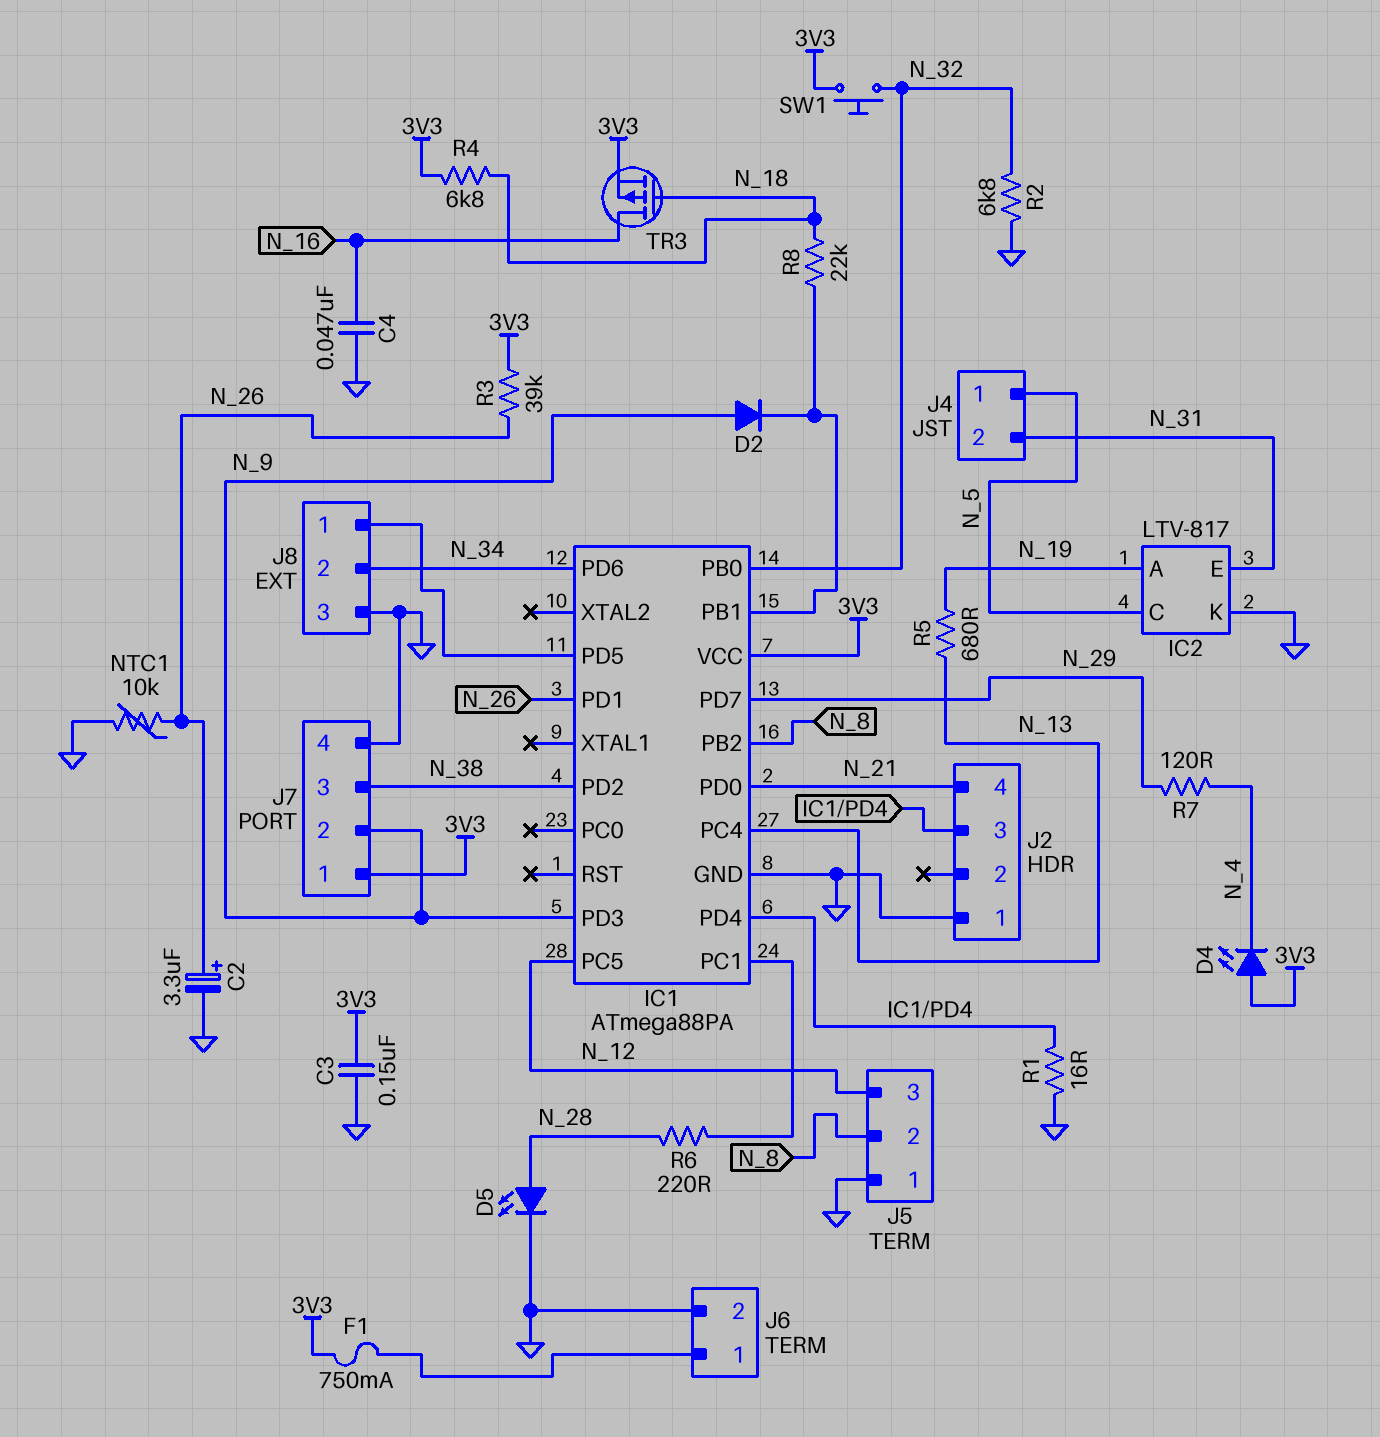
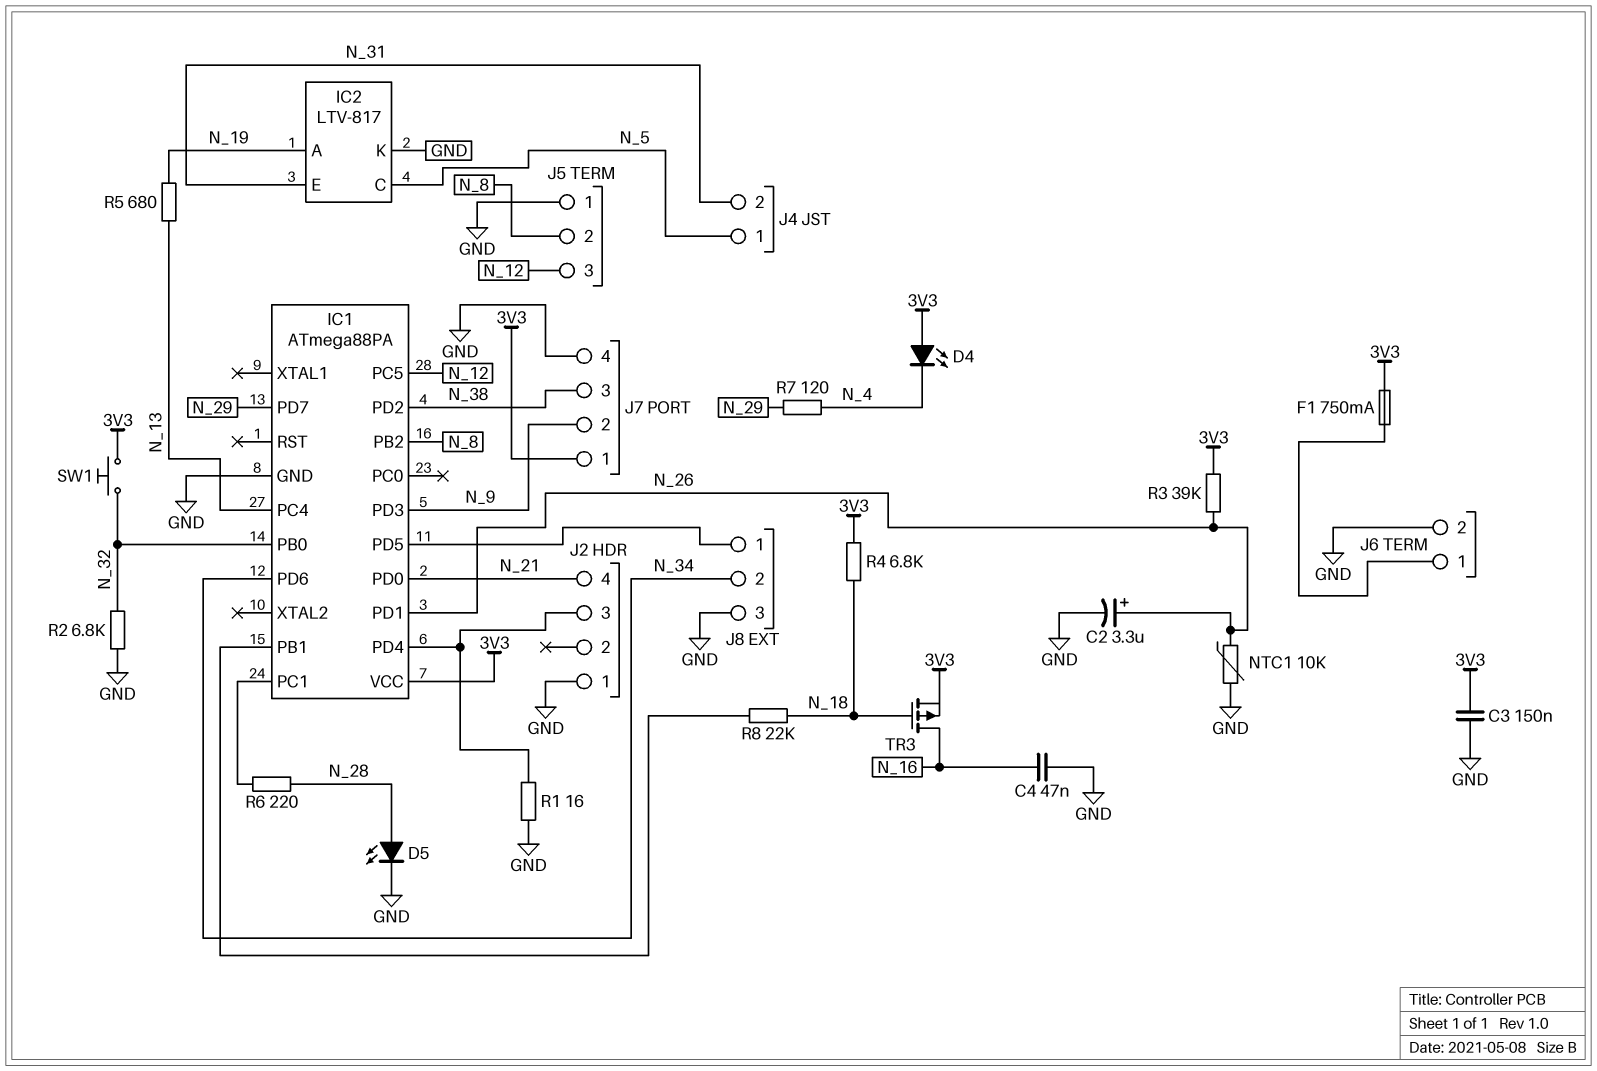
D2: diode (A N_9, K IC1/PB1) -> none

